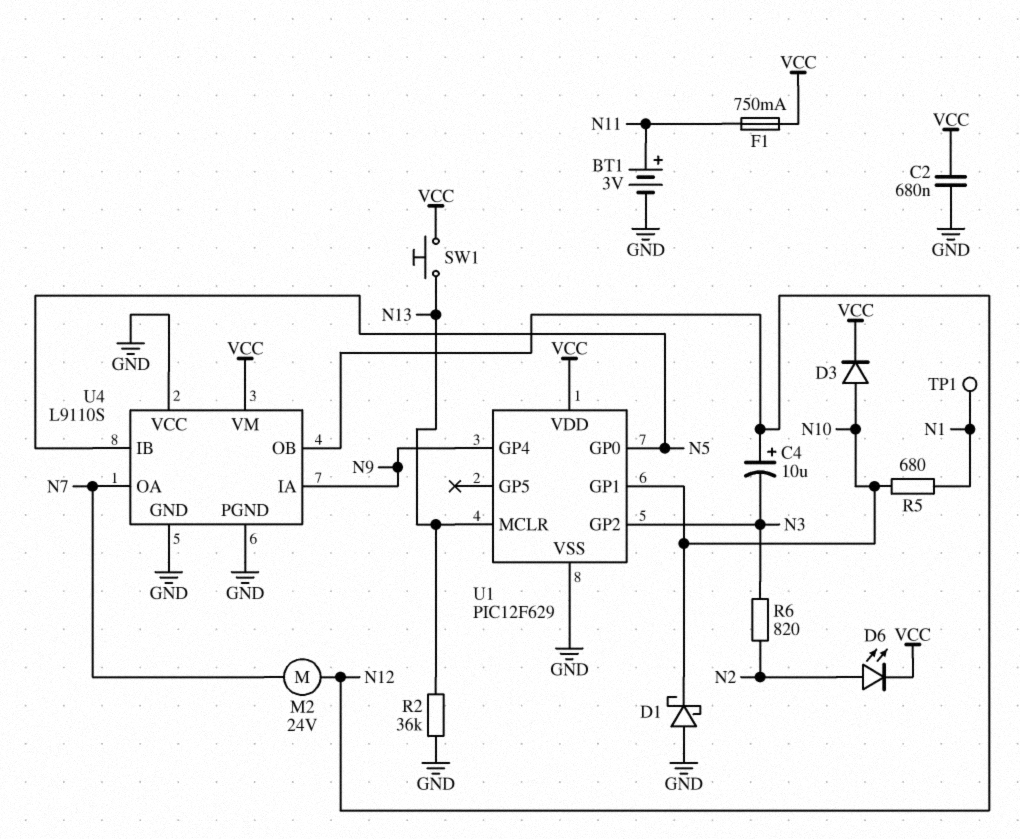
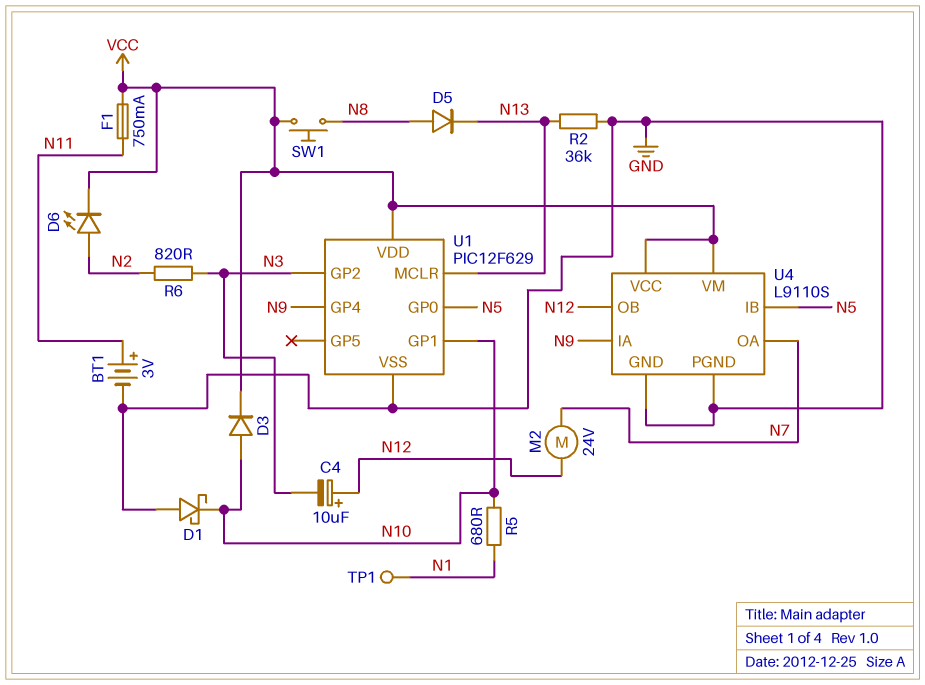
C2: 680nF (GND, VCC) -> none
D5: none -> diode (A N8, K N13)
SW1: button (N13, VCC) -> button (N8, VCC)
U4 pin VCC: GND -> VCC

